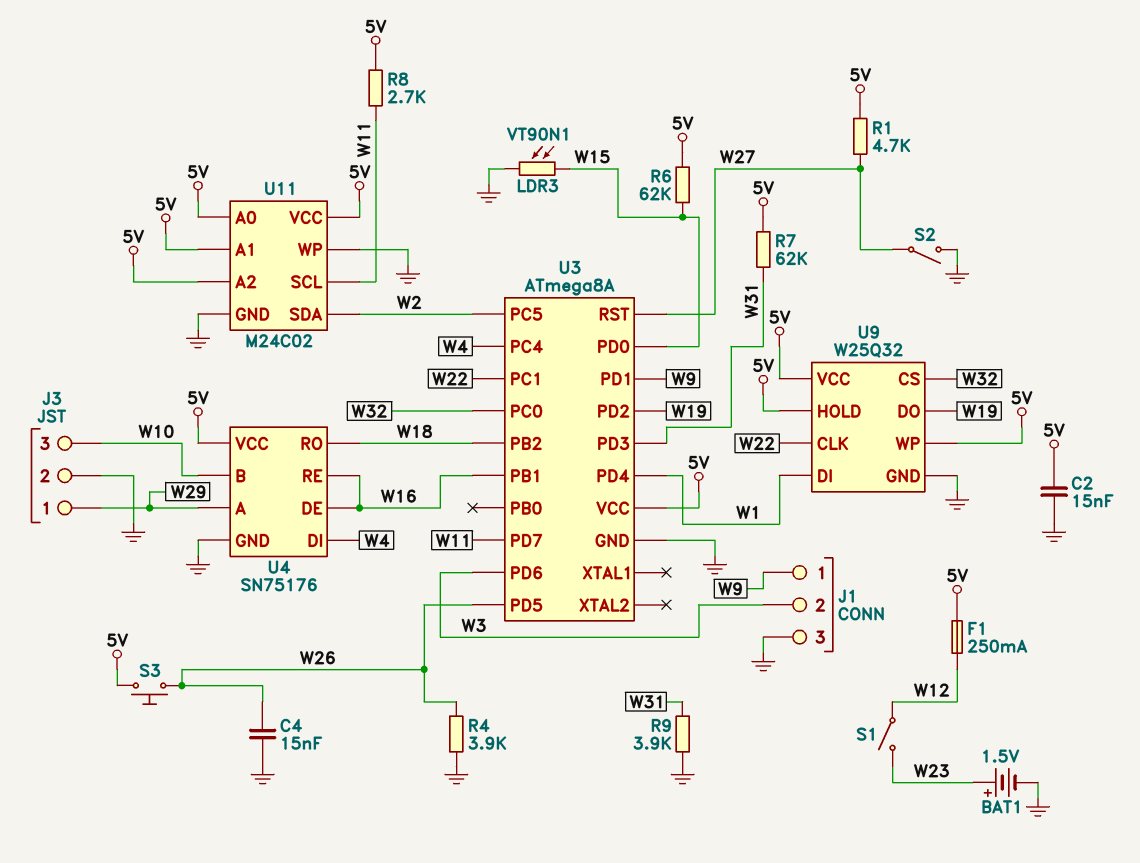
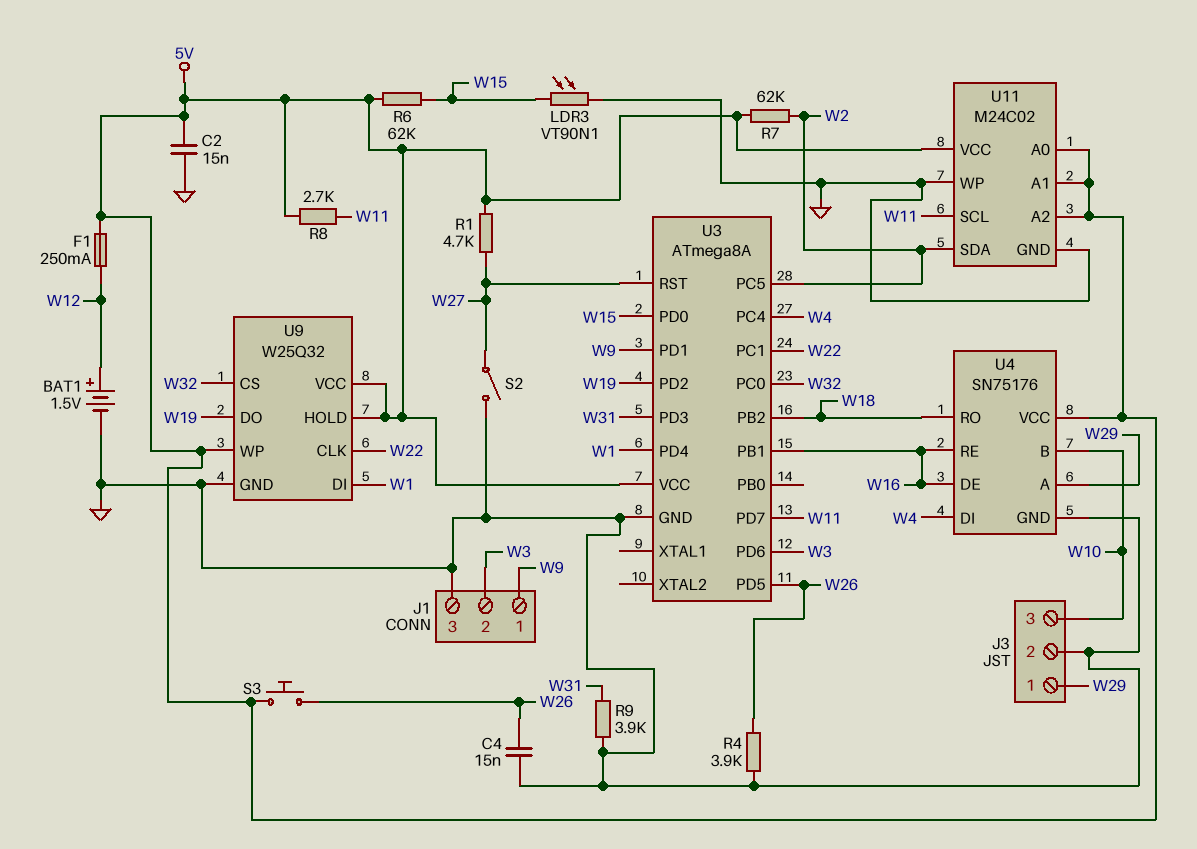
BAT1: 1.5V (plus W23, minus GND) -> 1.5V (plus W12, minus GND)
R7: 62k (5V, W31) -> 62k (5V, W2)
S1: switch (W12, W23) -> none

